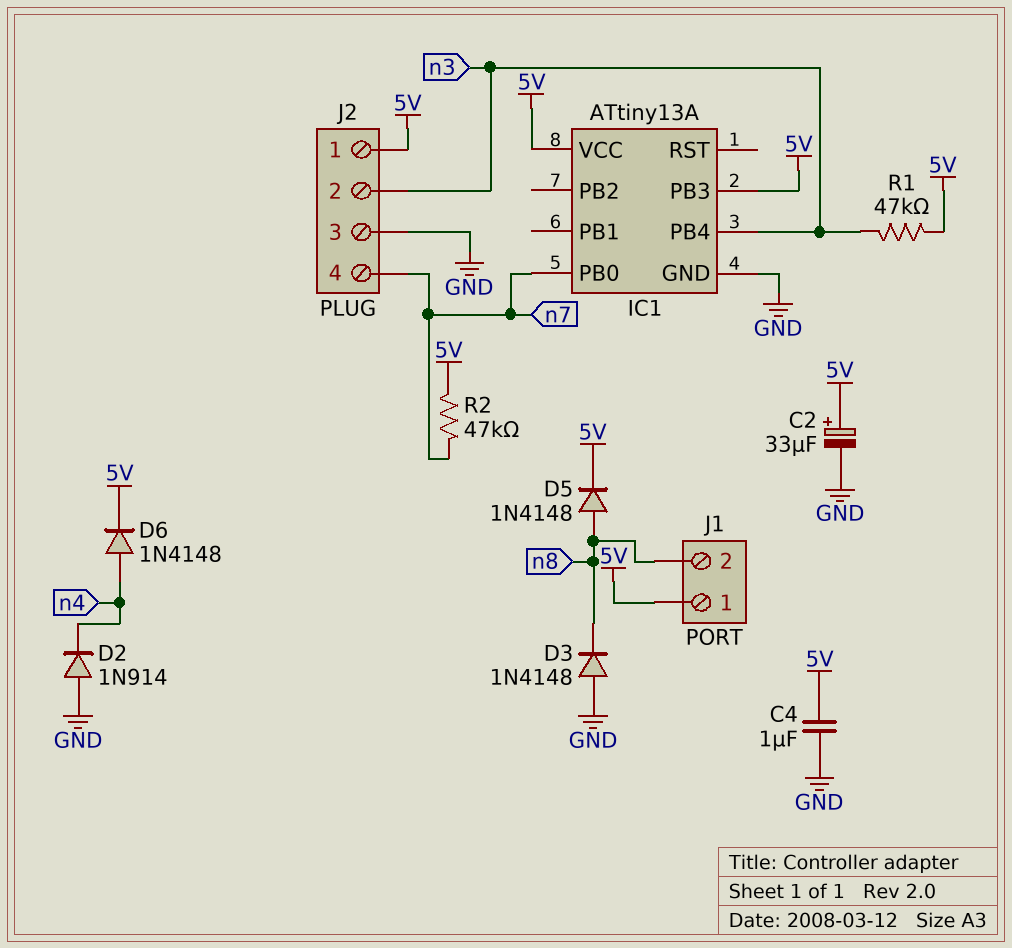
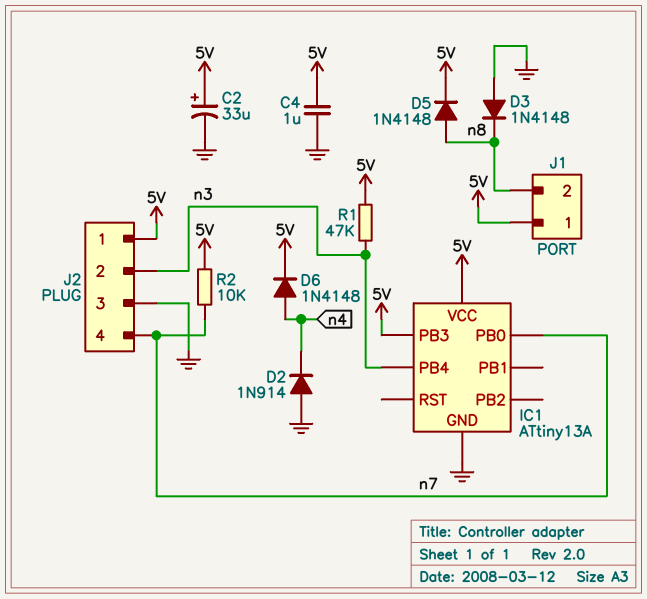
R2: 47k (5V, n7) -> 10k (5V, n7)

